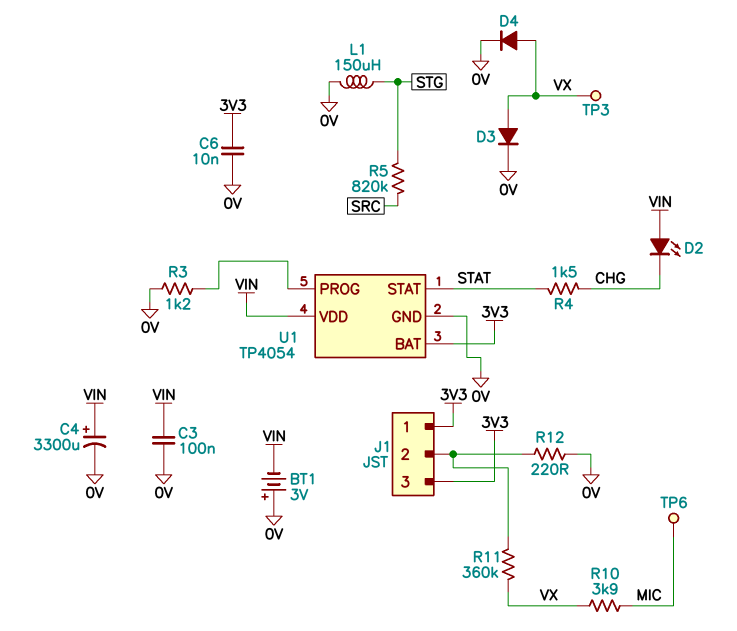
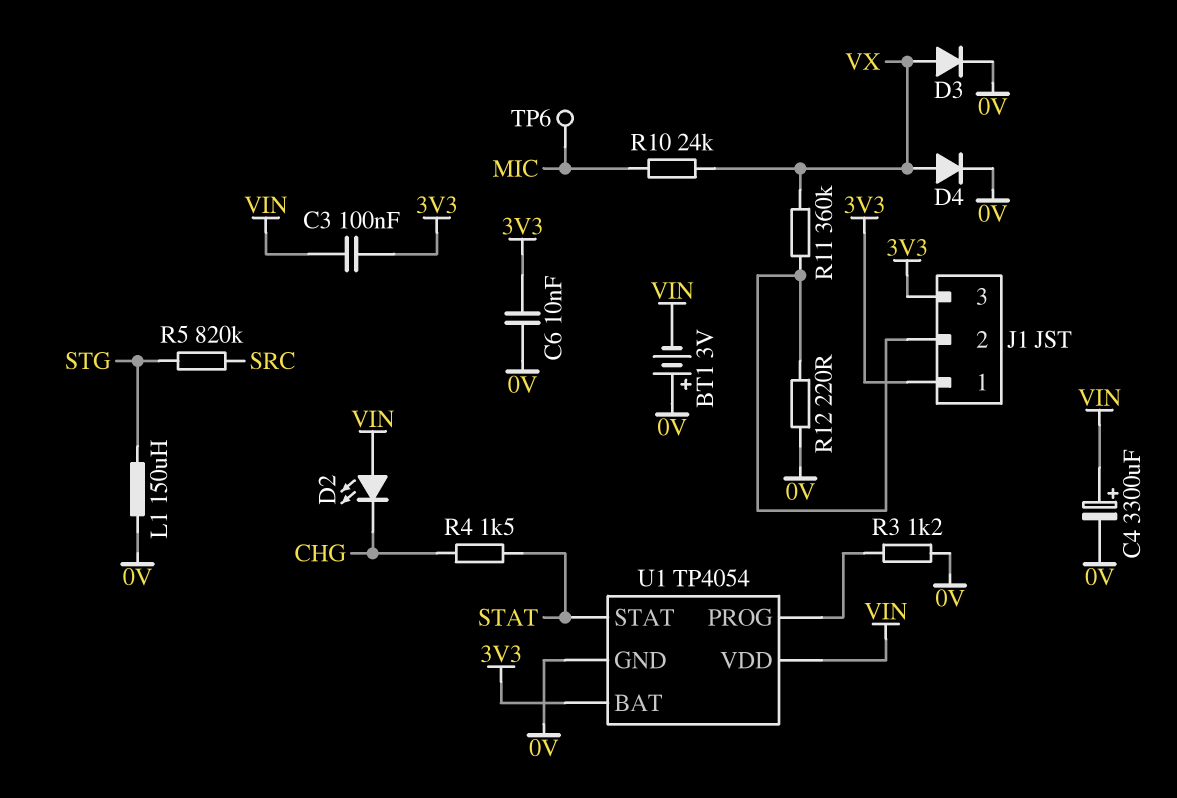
C3: 100nF (0V, VIN) -> 100nF (3V3, VIN)
R10: 3.9k (MIC, VX) -> 24k (MIC, VX)
TP3: test point (VX) -> none

